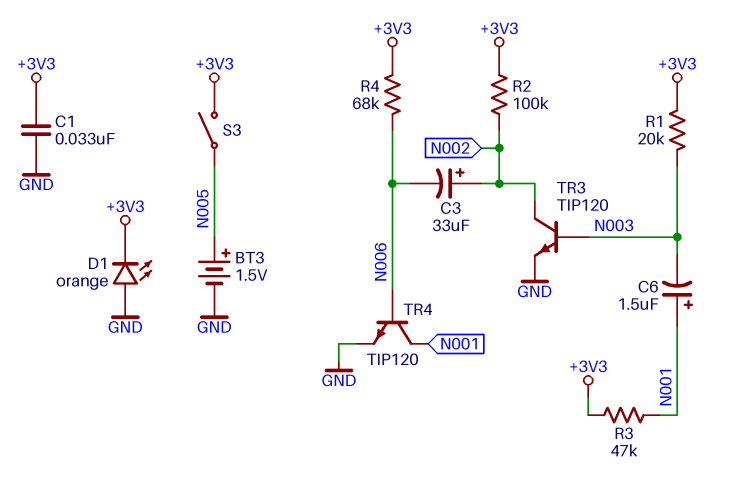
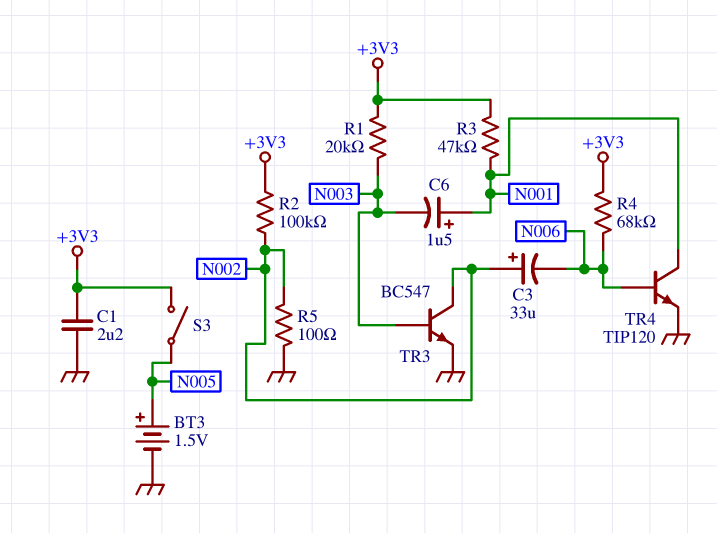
C1: 33nF (+3V3, GND) -> 2.2uF (+3V3, GND)
D1: LED orange (A GND, K +3V3) -> none
R5: none -> 100 (GND, N002)
TR3: NPN TIP120 (B N003, C N002, E GND) -> NPN BC547 (B N003, C N002, E GND)

